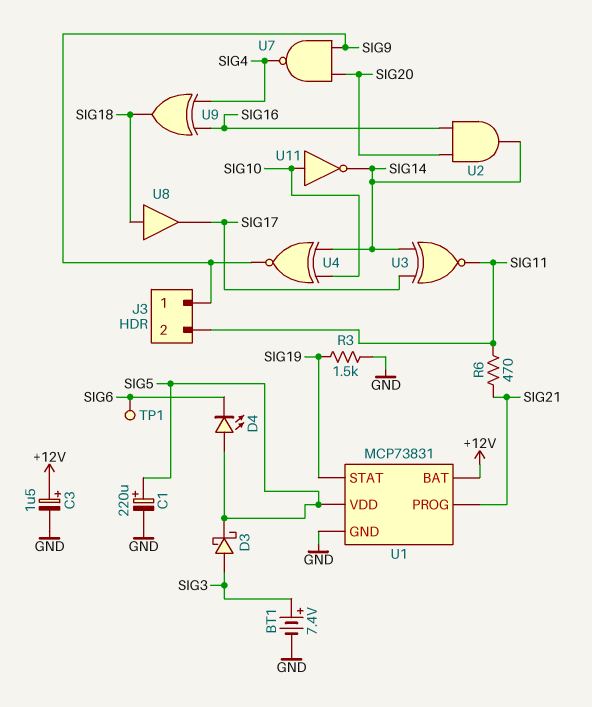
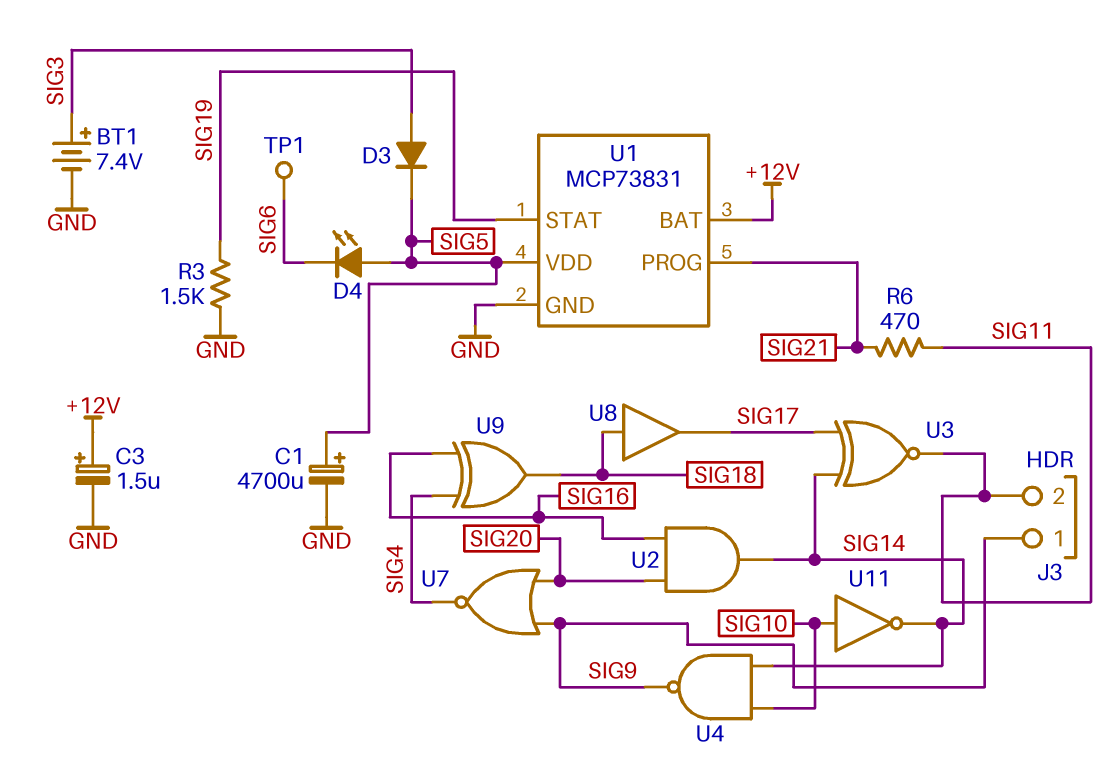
C1: 220uF (plus SIG5, minus GND) -> 4700uF (plus SIG5, minus GND)
D3: schottky (A SIG3, K SIG5) -> diode (A SIG3, K SIG5)
U4: XNOR (in SIG10, in SIG14, out SIG9) -> NAND (in SIG10, in SIG14, out SIG9)
U7: NAND (in SIG9, in SIG20, out SIG4) -> NOR (in SIG9, in SIG20, out SIG4)

